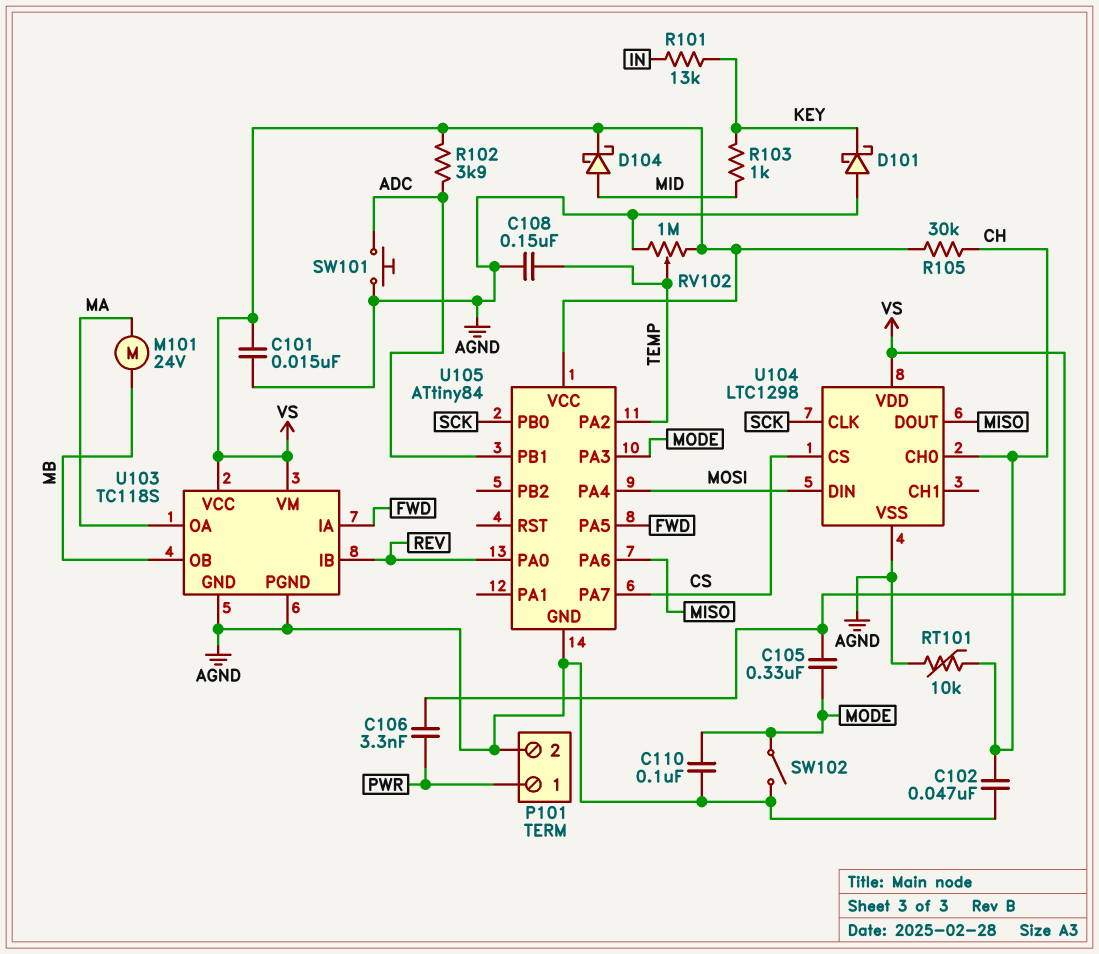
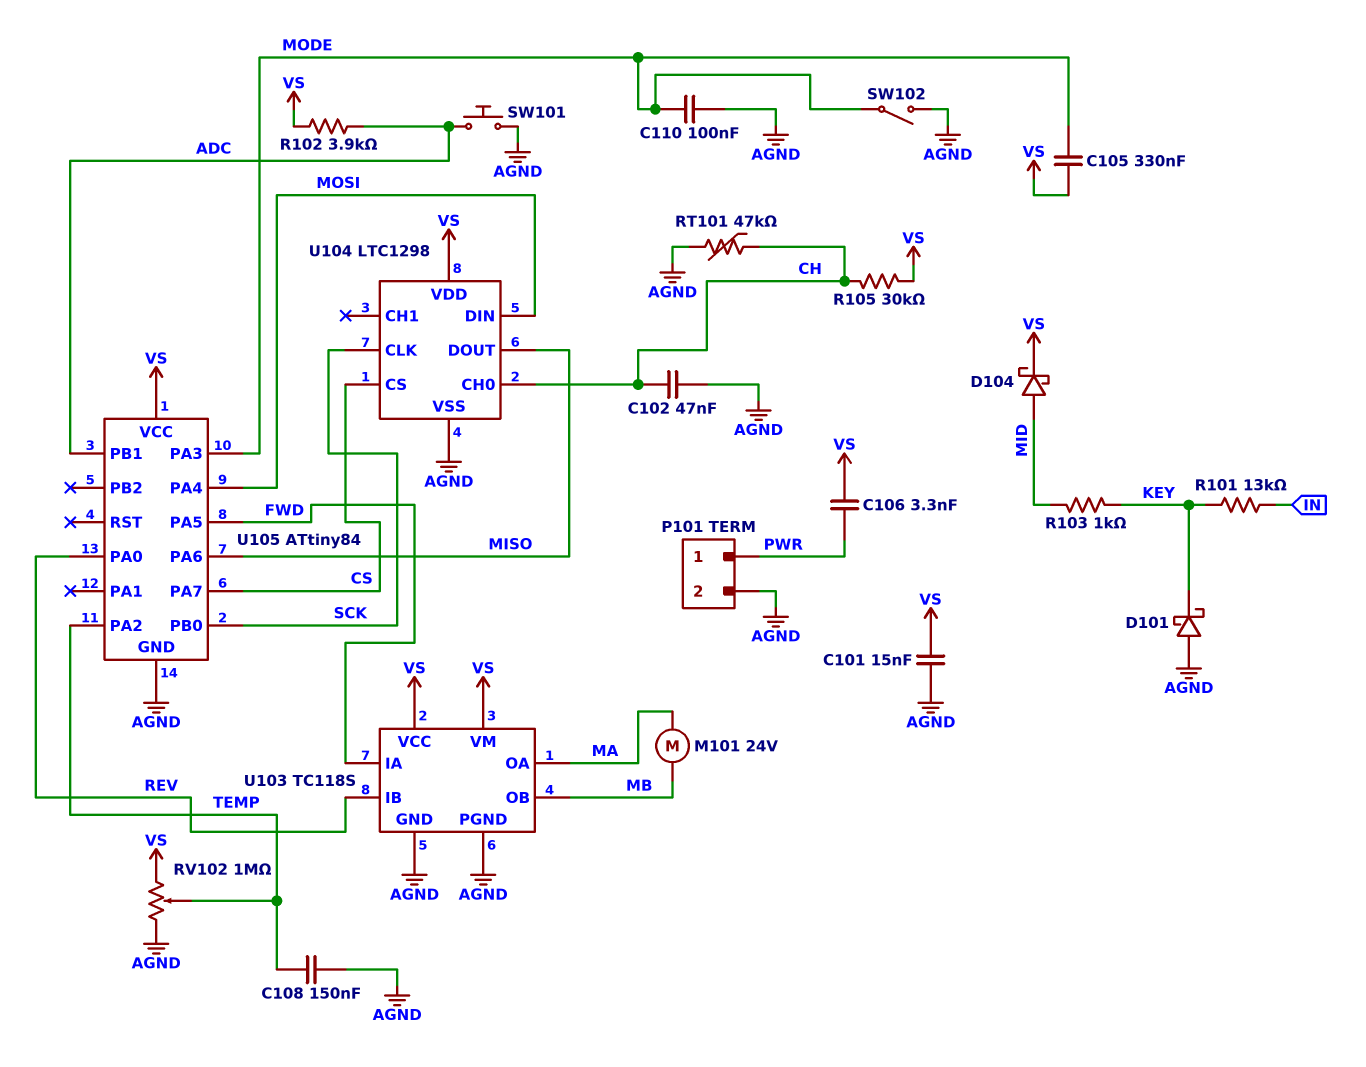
RT101: 10k (AGND, CH) -> 47k (AGND, CH)

